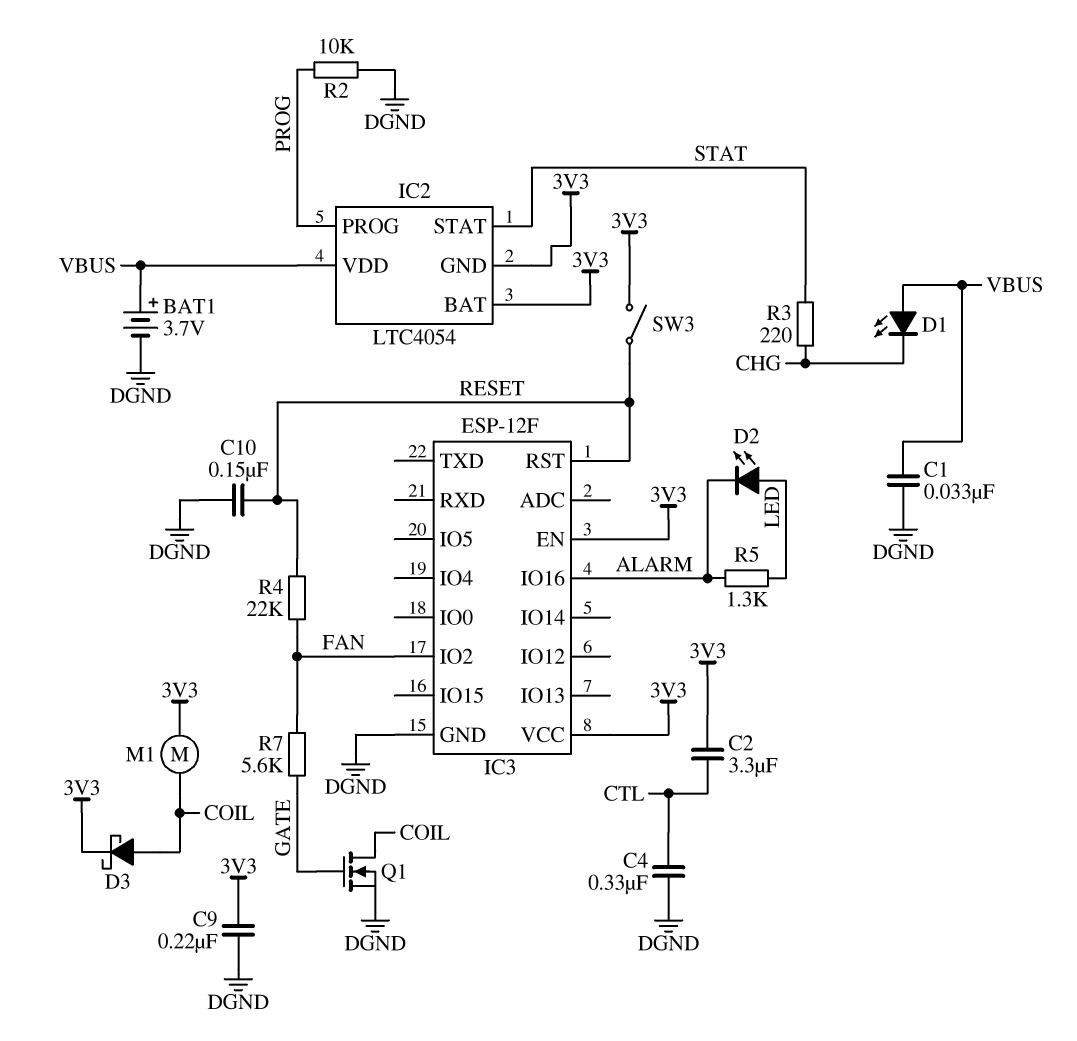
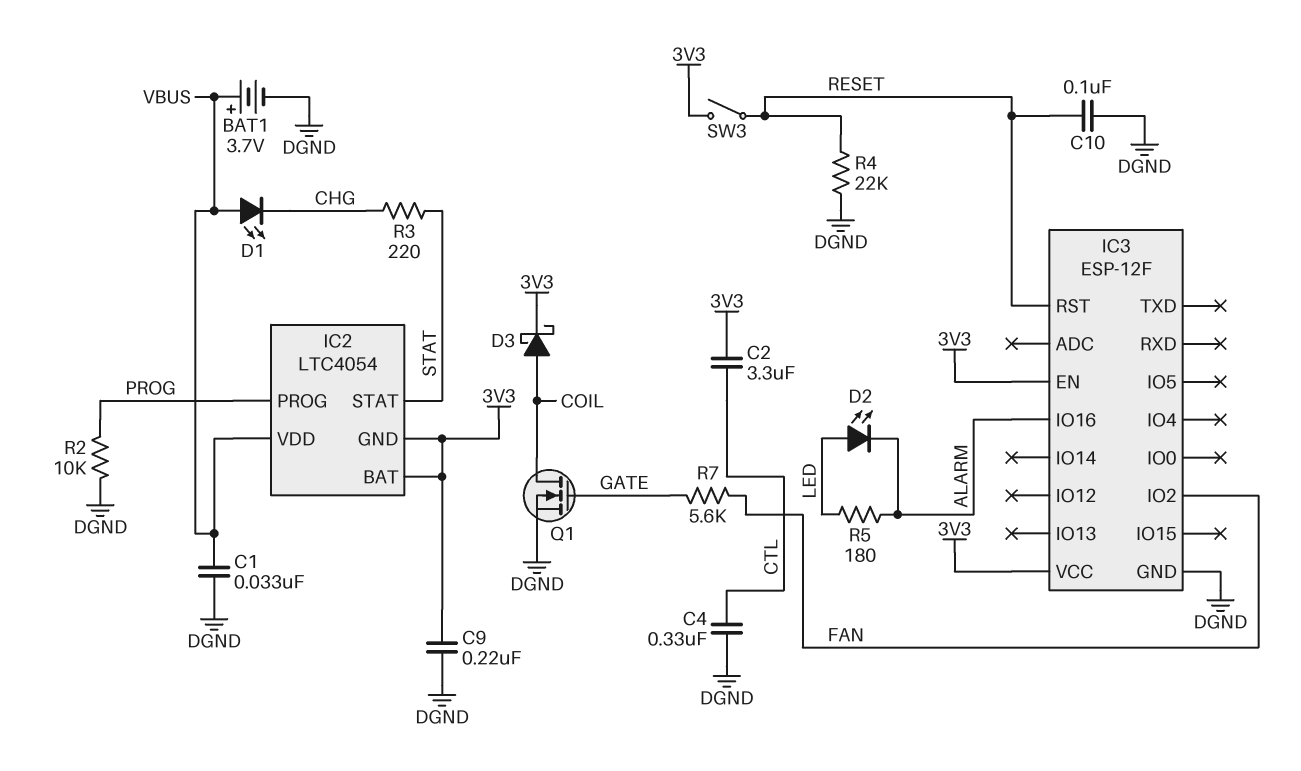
C10: 150nF (DGND, RESET) -> 100nF (DGND, RESET)
M1: motor (3V3, COIL) -> none
R4: 22k (FAN, RESET) -> 22k (DGND, RESET)
R5: 1.3k (ALARM, LED) -> 180 (ALARM, LED)

